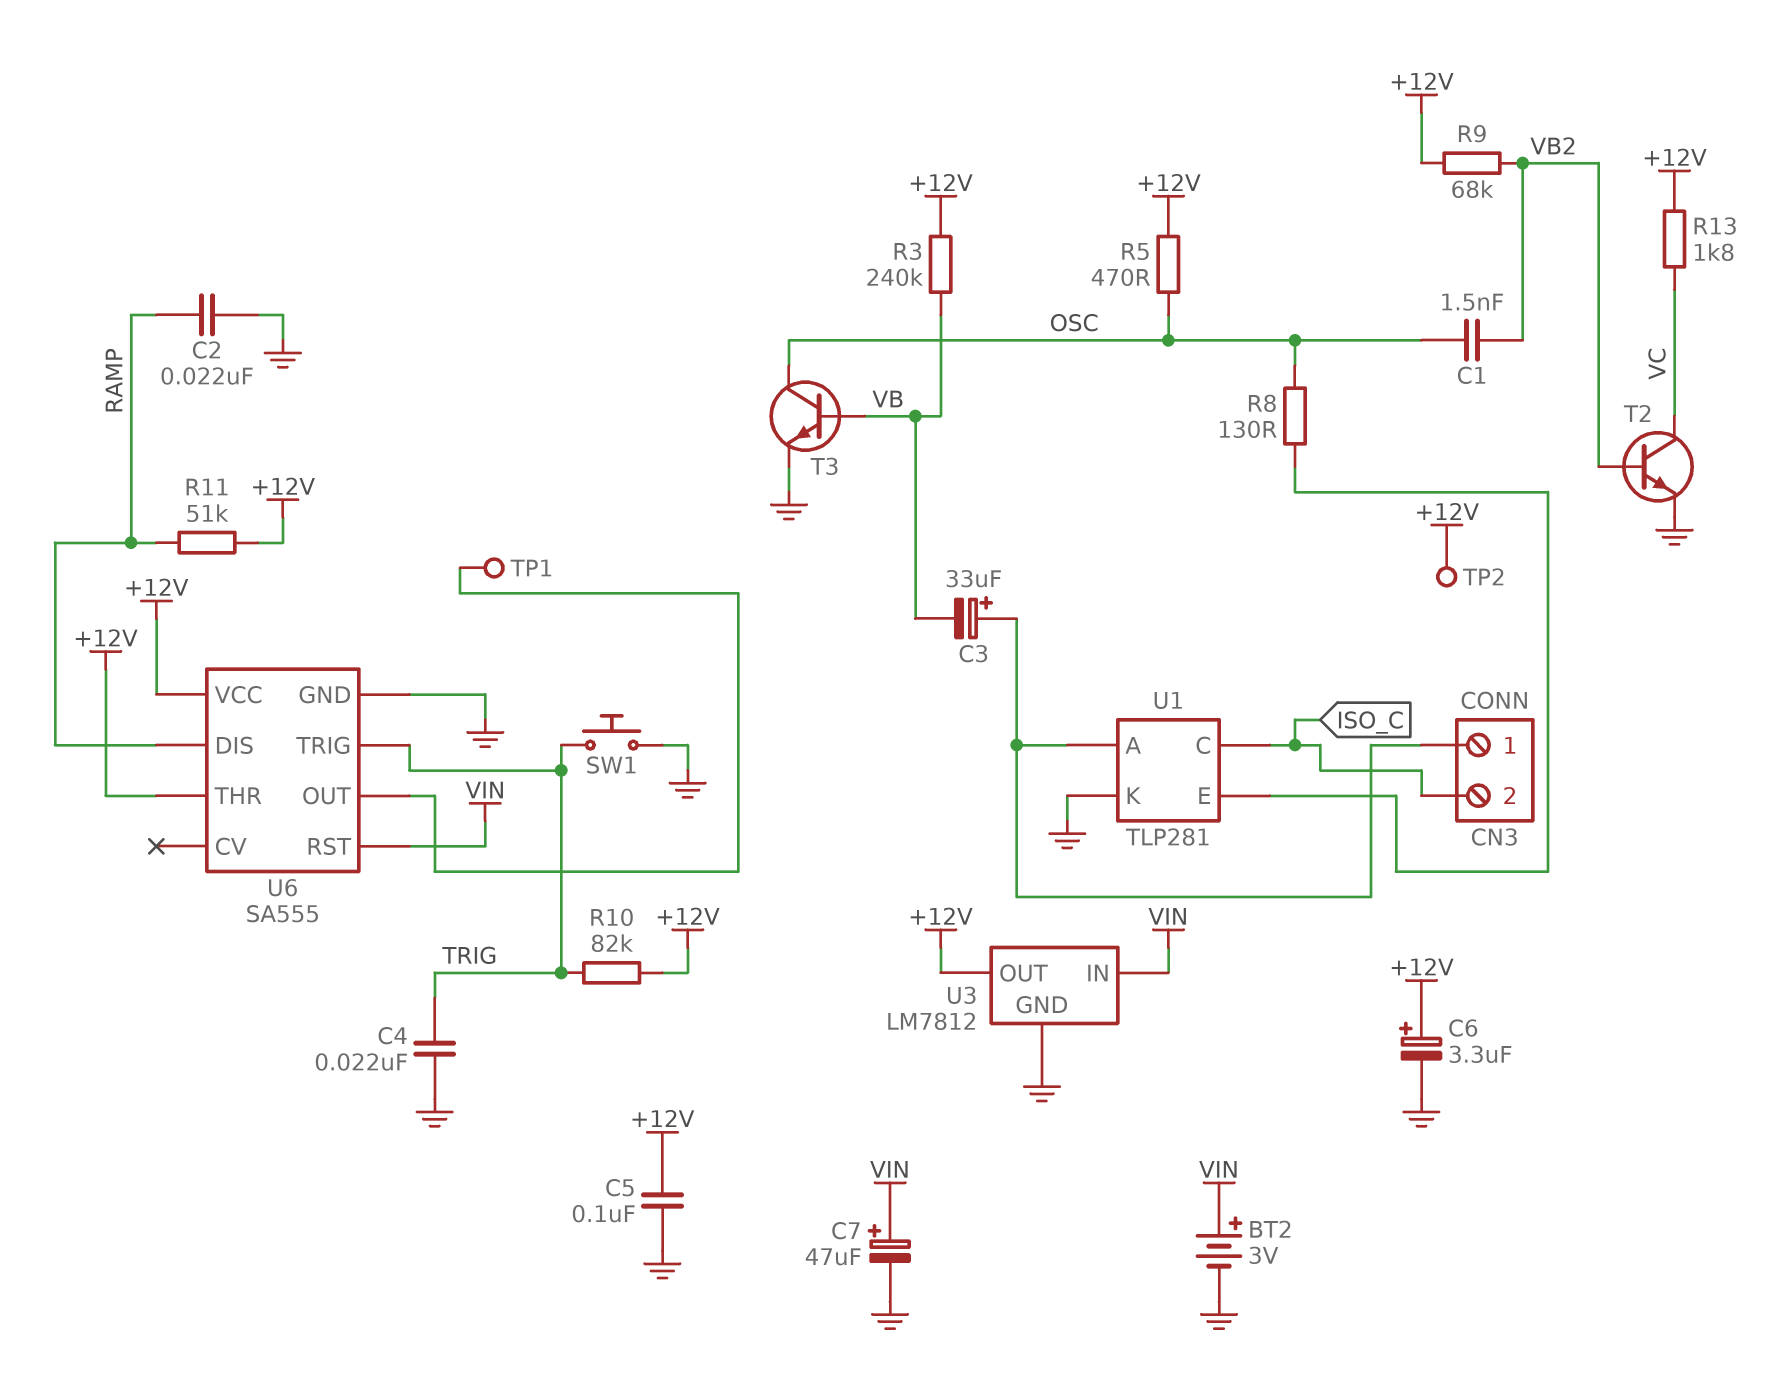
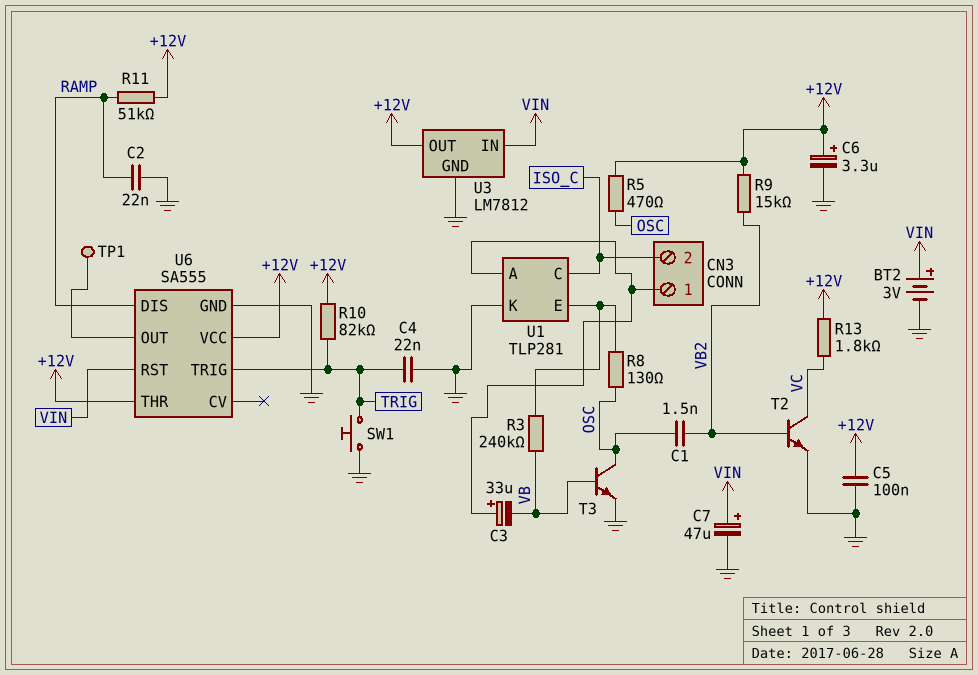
R3: 240k (+12V, VB) -> 240k (U1/E, VB)
R9: 68k (+12V, VB2) -> 15k (+12V, VB2)
TP2: test point (+12V) -> none

